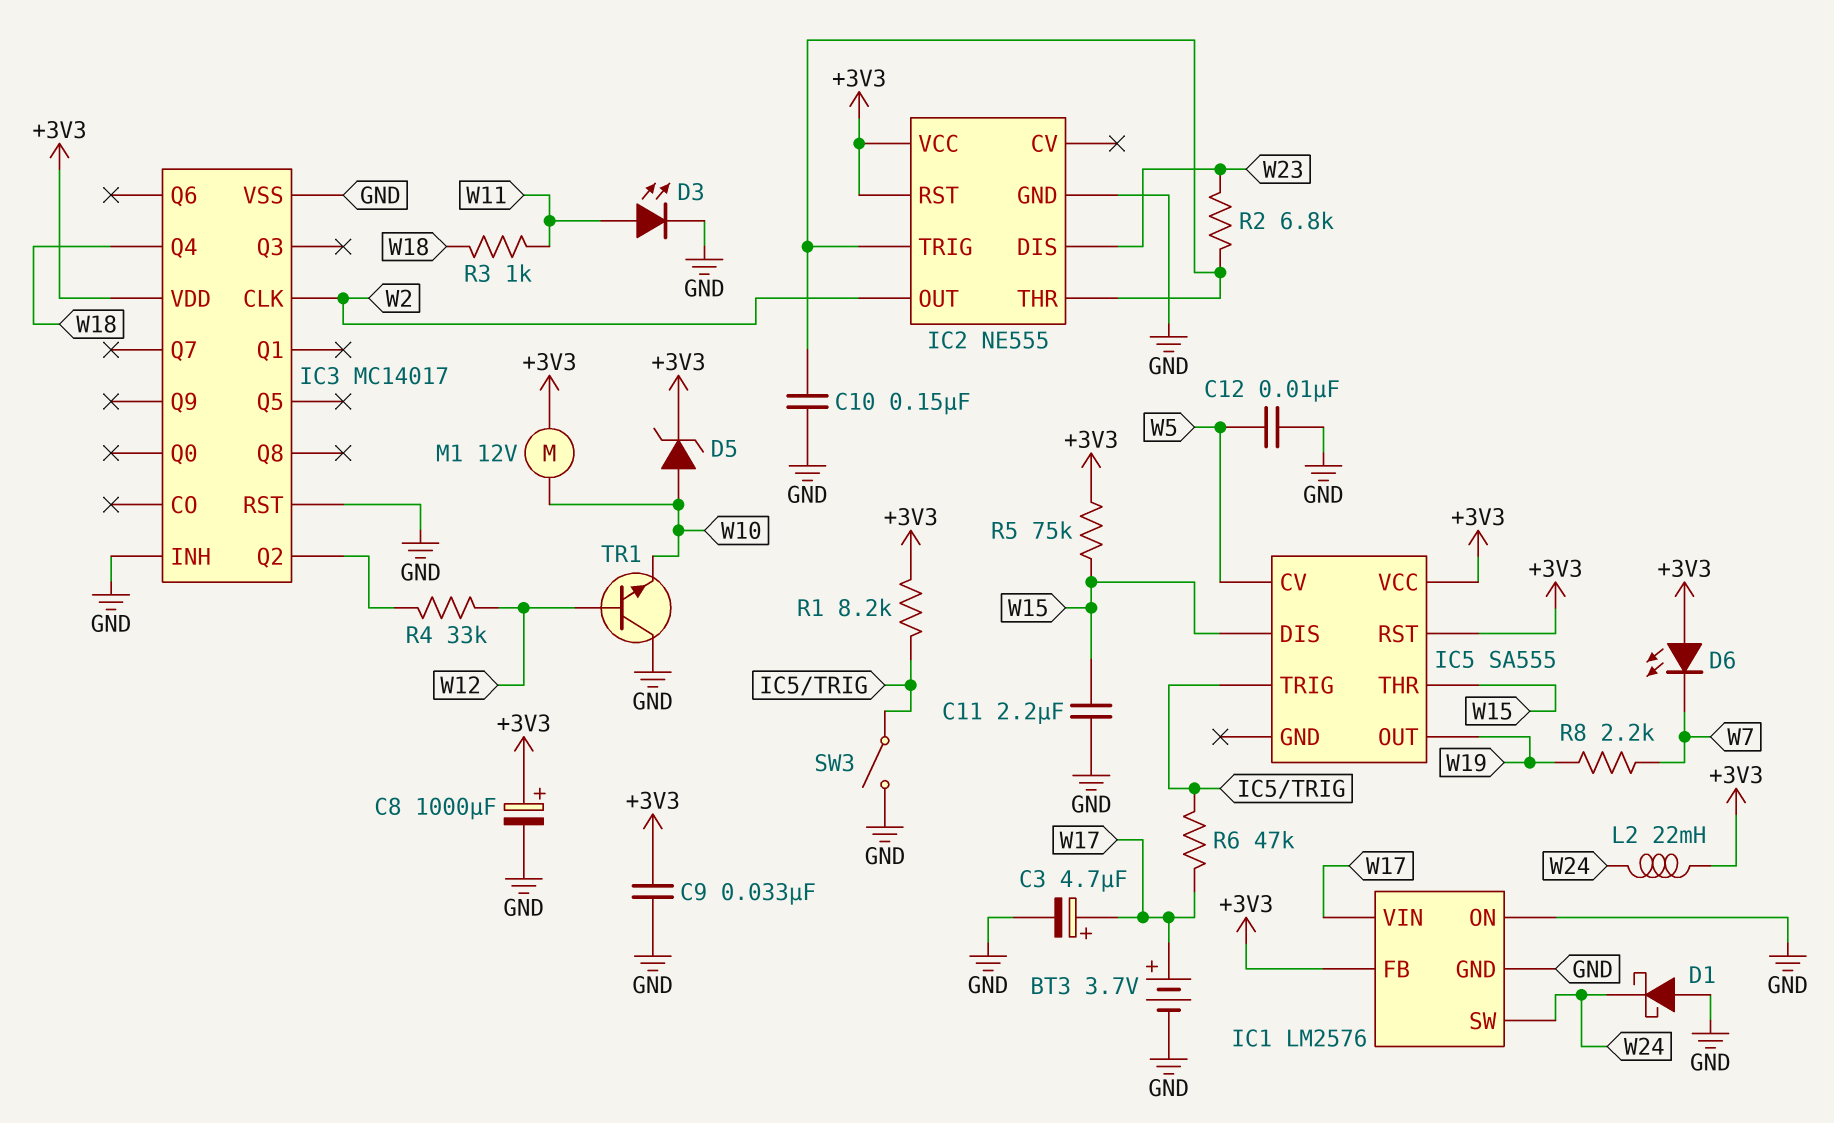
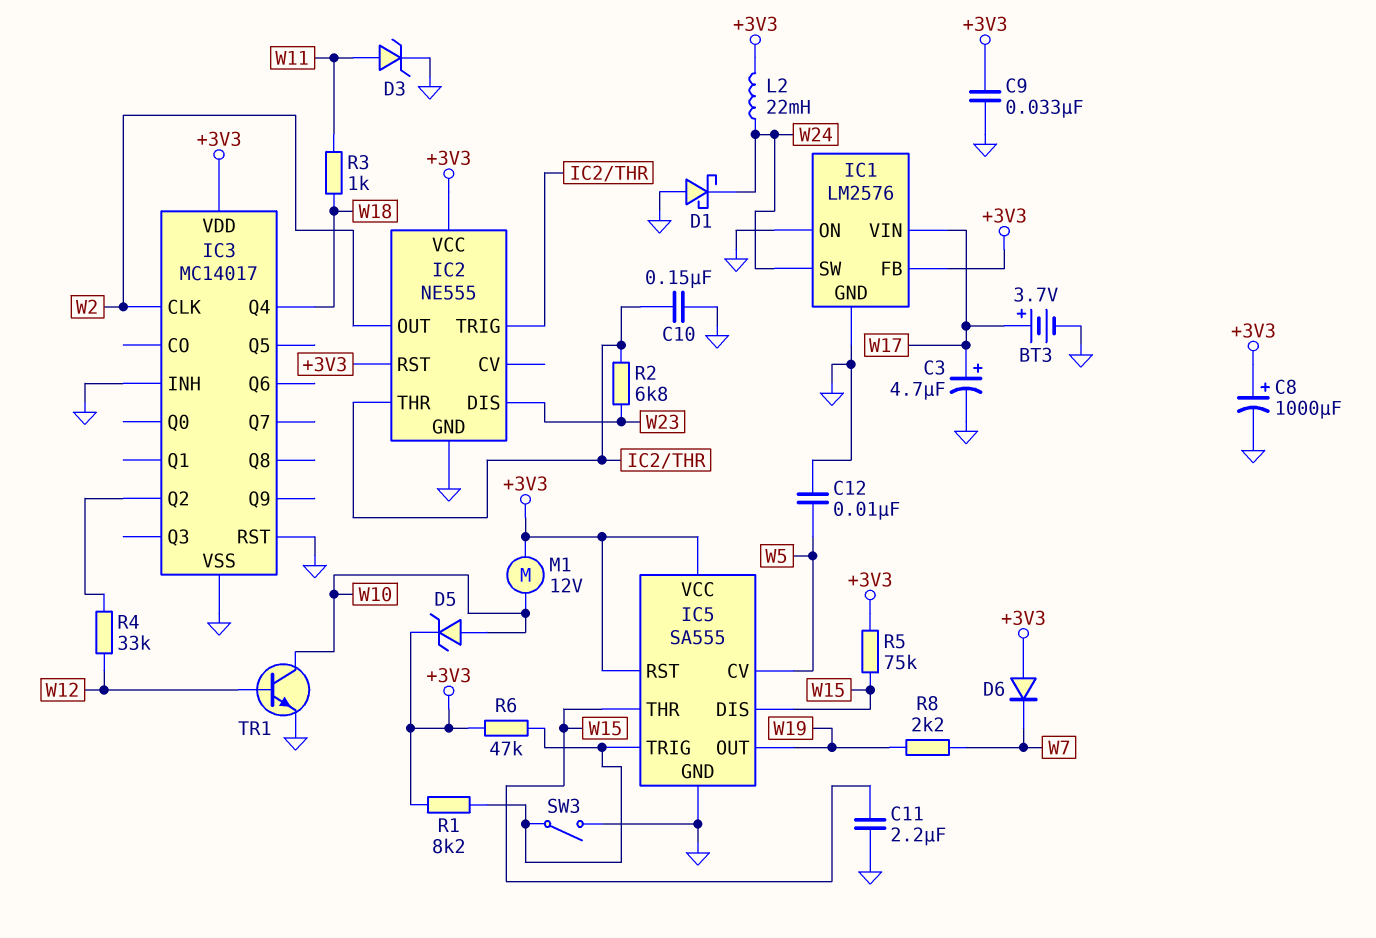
D3: LED (A W11, K GND) -> zener (A W11, K GND)
D6: LED (A +3V3, K W7) -> diode (A +3V3, K W7)
IC5 pin GND: none -> GND
R6: 47k (IC5/TRIG, W17) -> 47k (+3V3, IC5/TRIG)
TR1: NPN (B W12, C GND, E W10) -> NPN (B W12, C W10, E GND)

